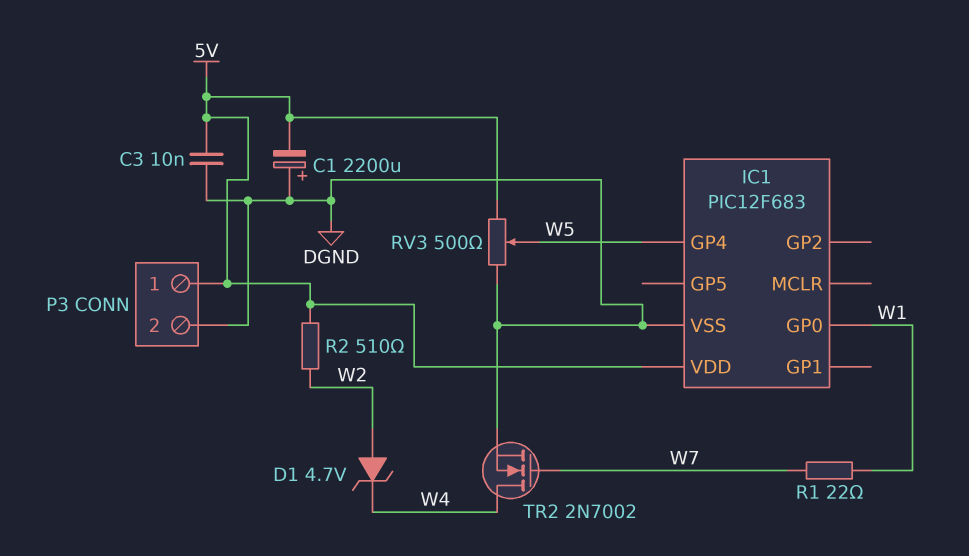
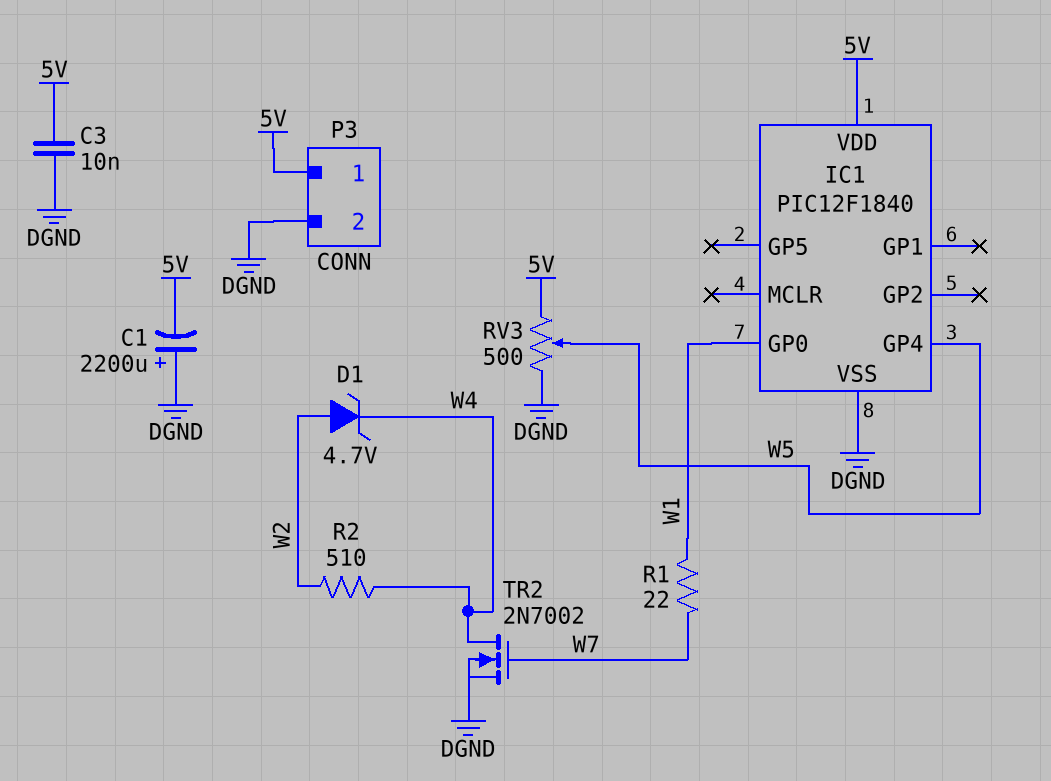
IC1: PIC12F683 -> PIC12F1840
R2: 510 (5V, W2) -> 510 (W2, W4)

